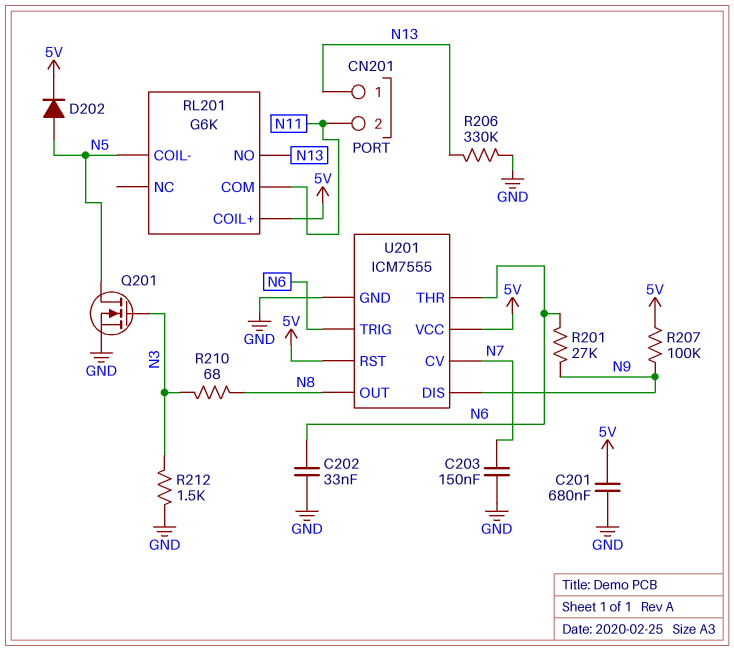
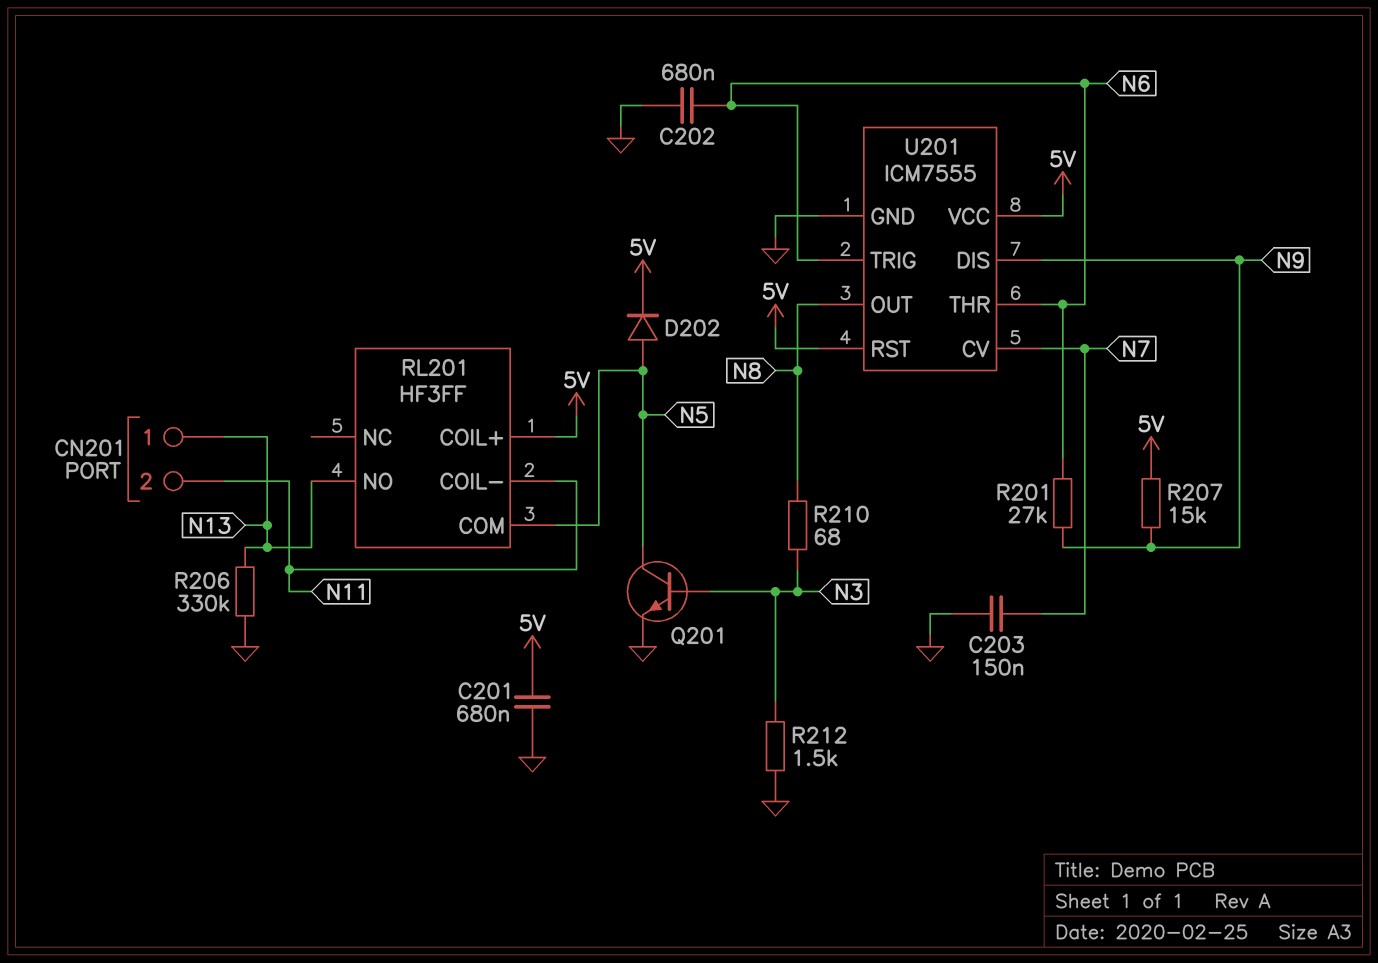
C202: 33nF (GND, N6) -> 680nF (GND, N6)
Q201: NMOS (G N3, D N5, S GND) -> NPN (B N3, C N5, E GND)
R207: 100k (5V, N9) -> 15k (5V, N9)
RL201: G6K -> HF3FF
RL201 pin COIL-: N5 -> N11
RL201 pin COM: N11 -> N5

